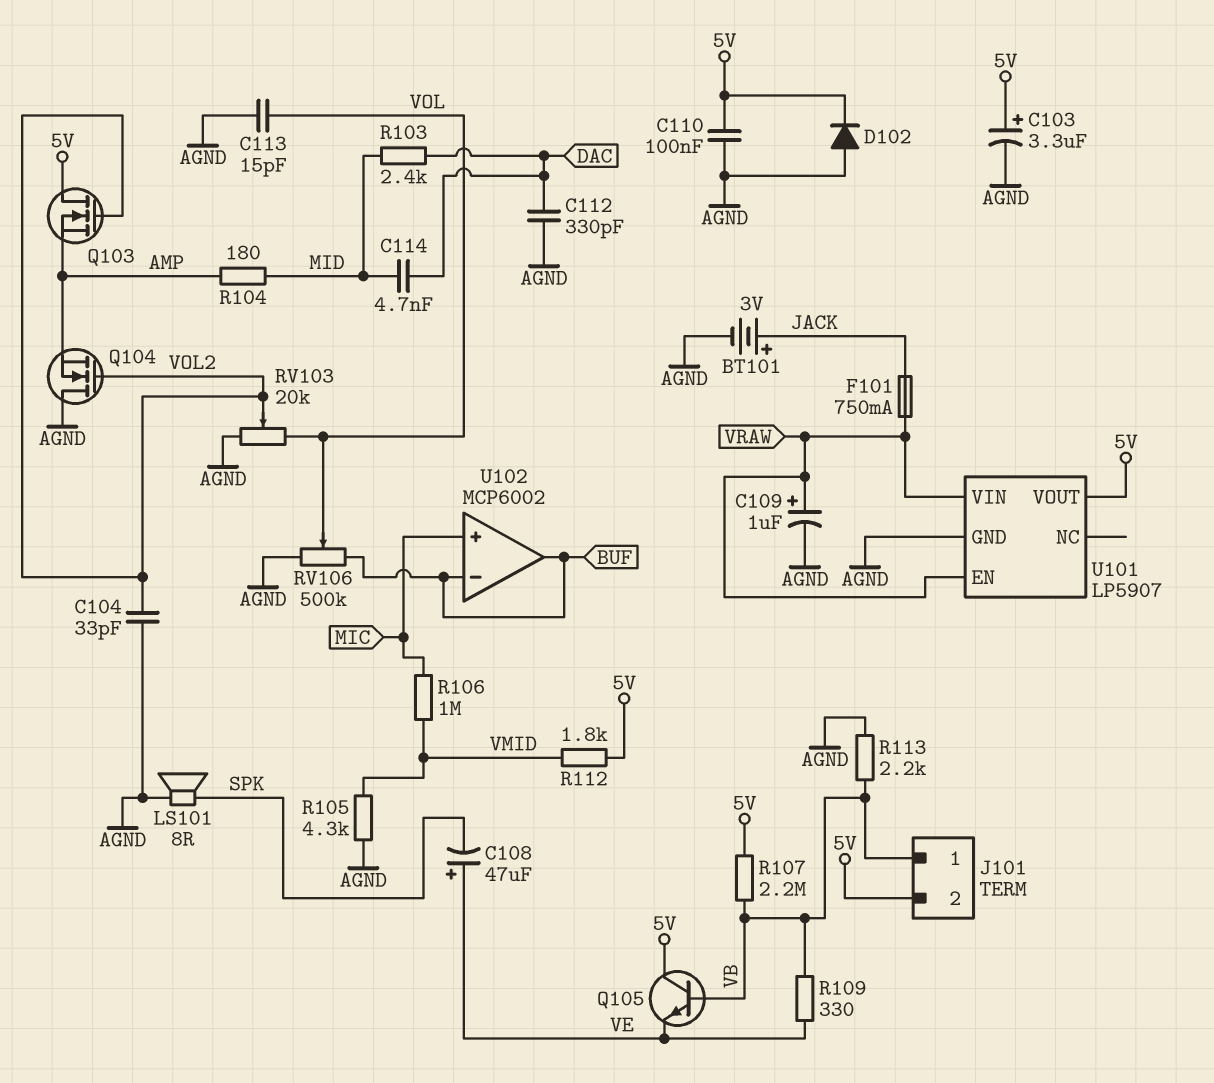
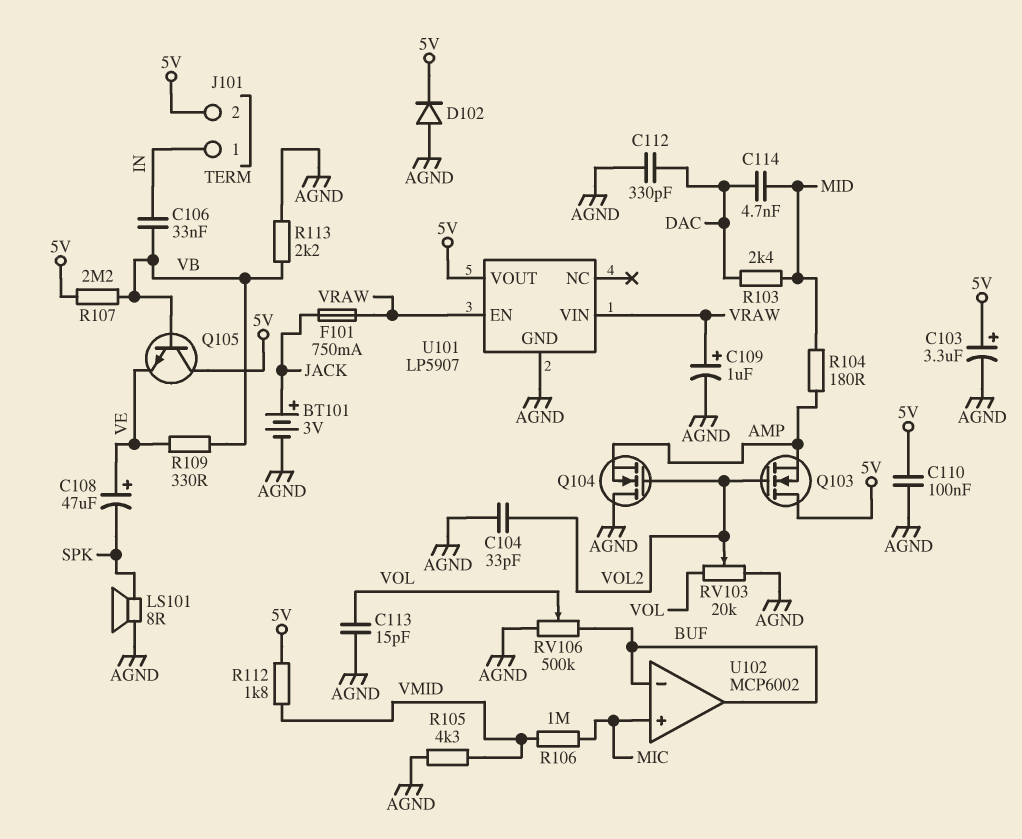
C106: none -> 33nF (IN, VB)
J101 pin 1: VB -> IN

